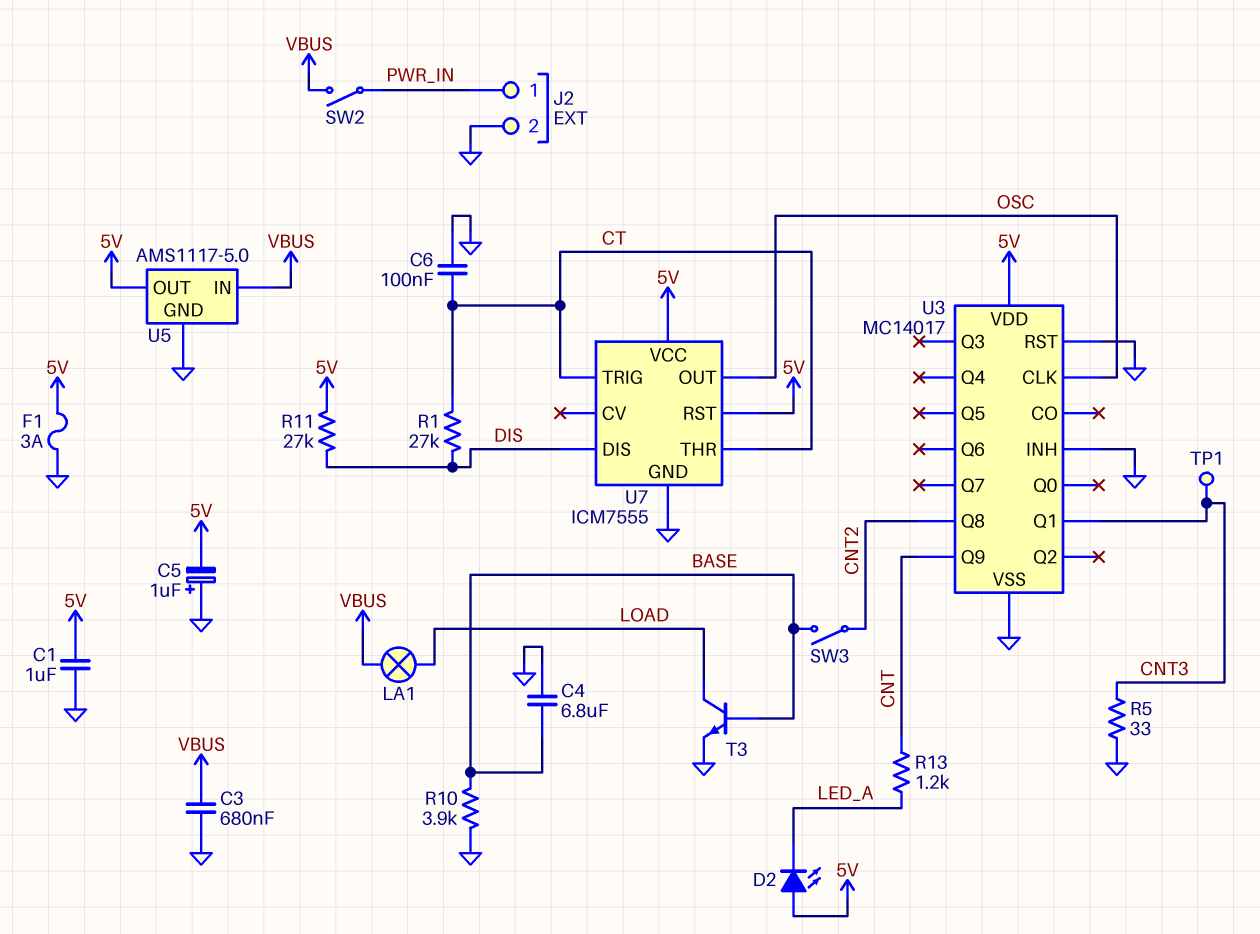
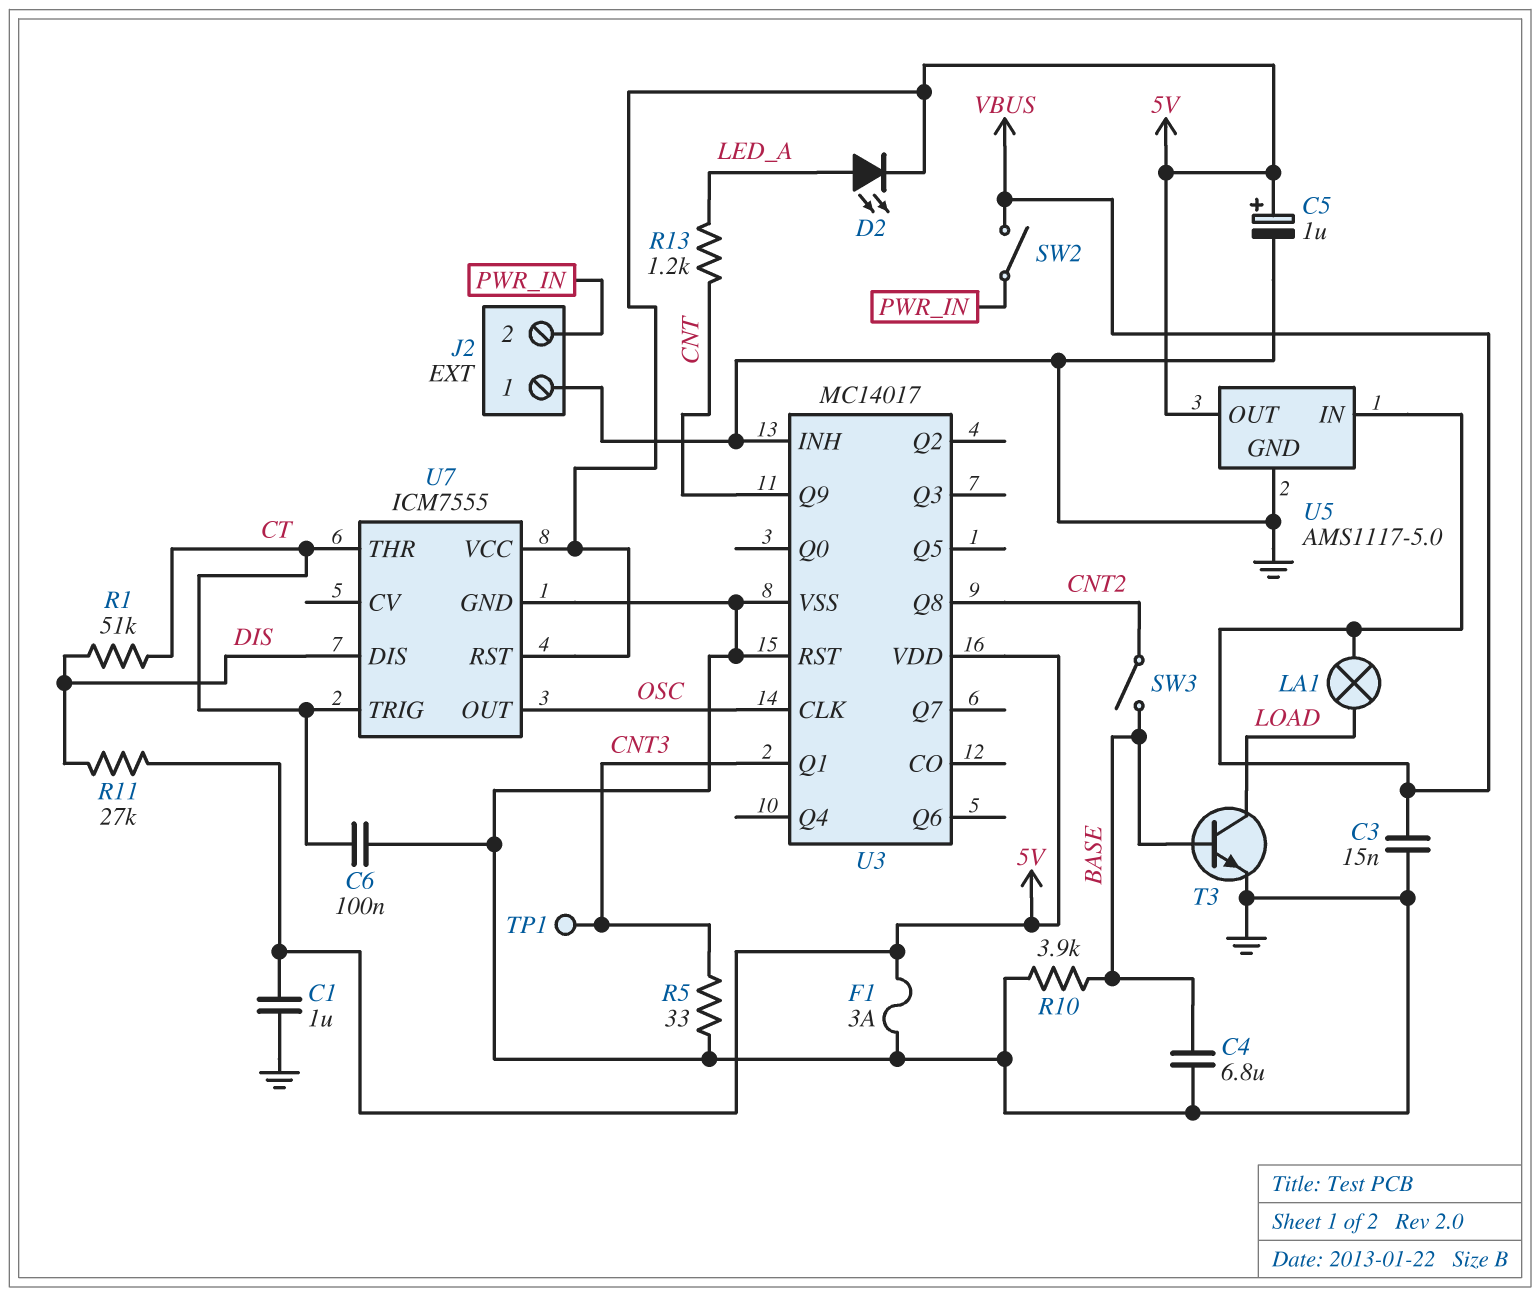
C3: 680nF (GND, VBUS) -> 15nF (GND, VBUS)
C5: 1uF (plus GND, minus 5V) -> 1uF (plus 5V, minus GND)
D2: LED (A 5V, K LED_A) -> LED (A LED_A, K 5V)
J2 pin 1: PWR_IN -> GND
J2 pin 2: GND -> PWR_IN
R1: 27k (CT, DIS) -> 51k (CT, DIS)

